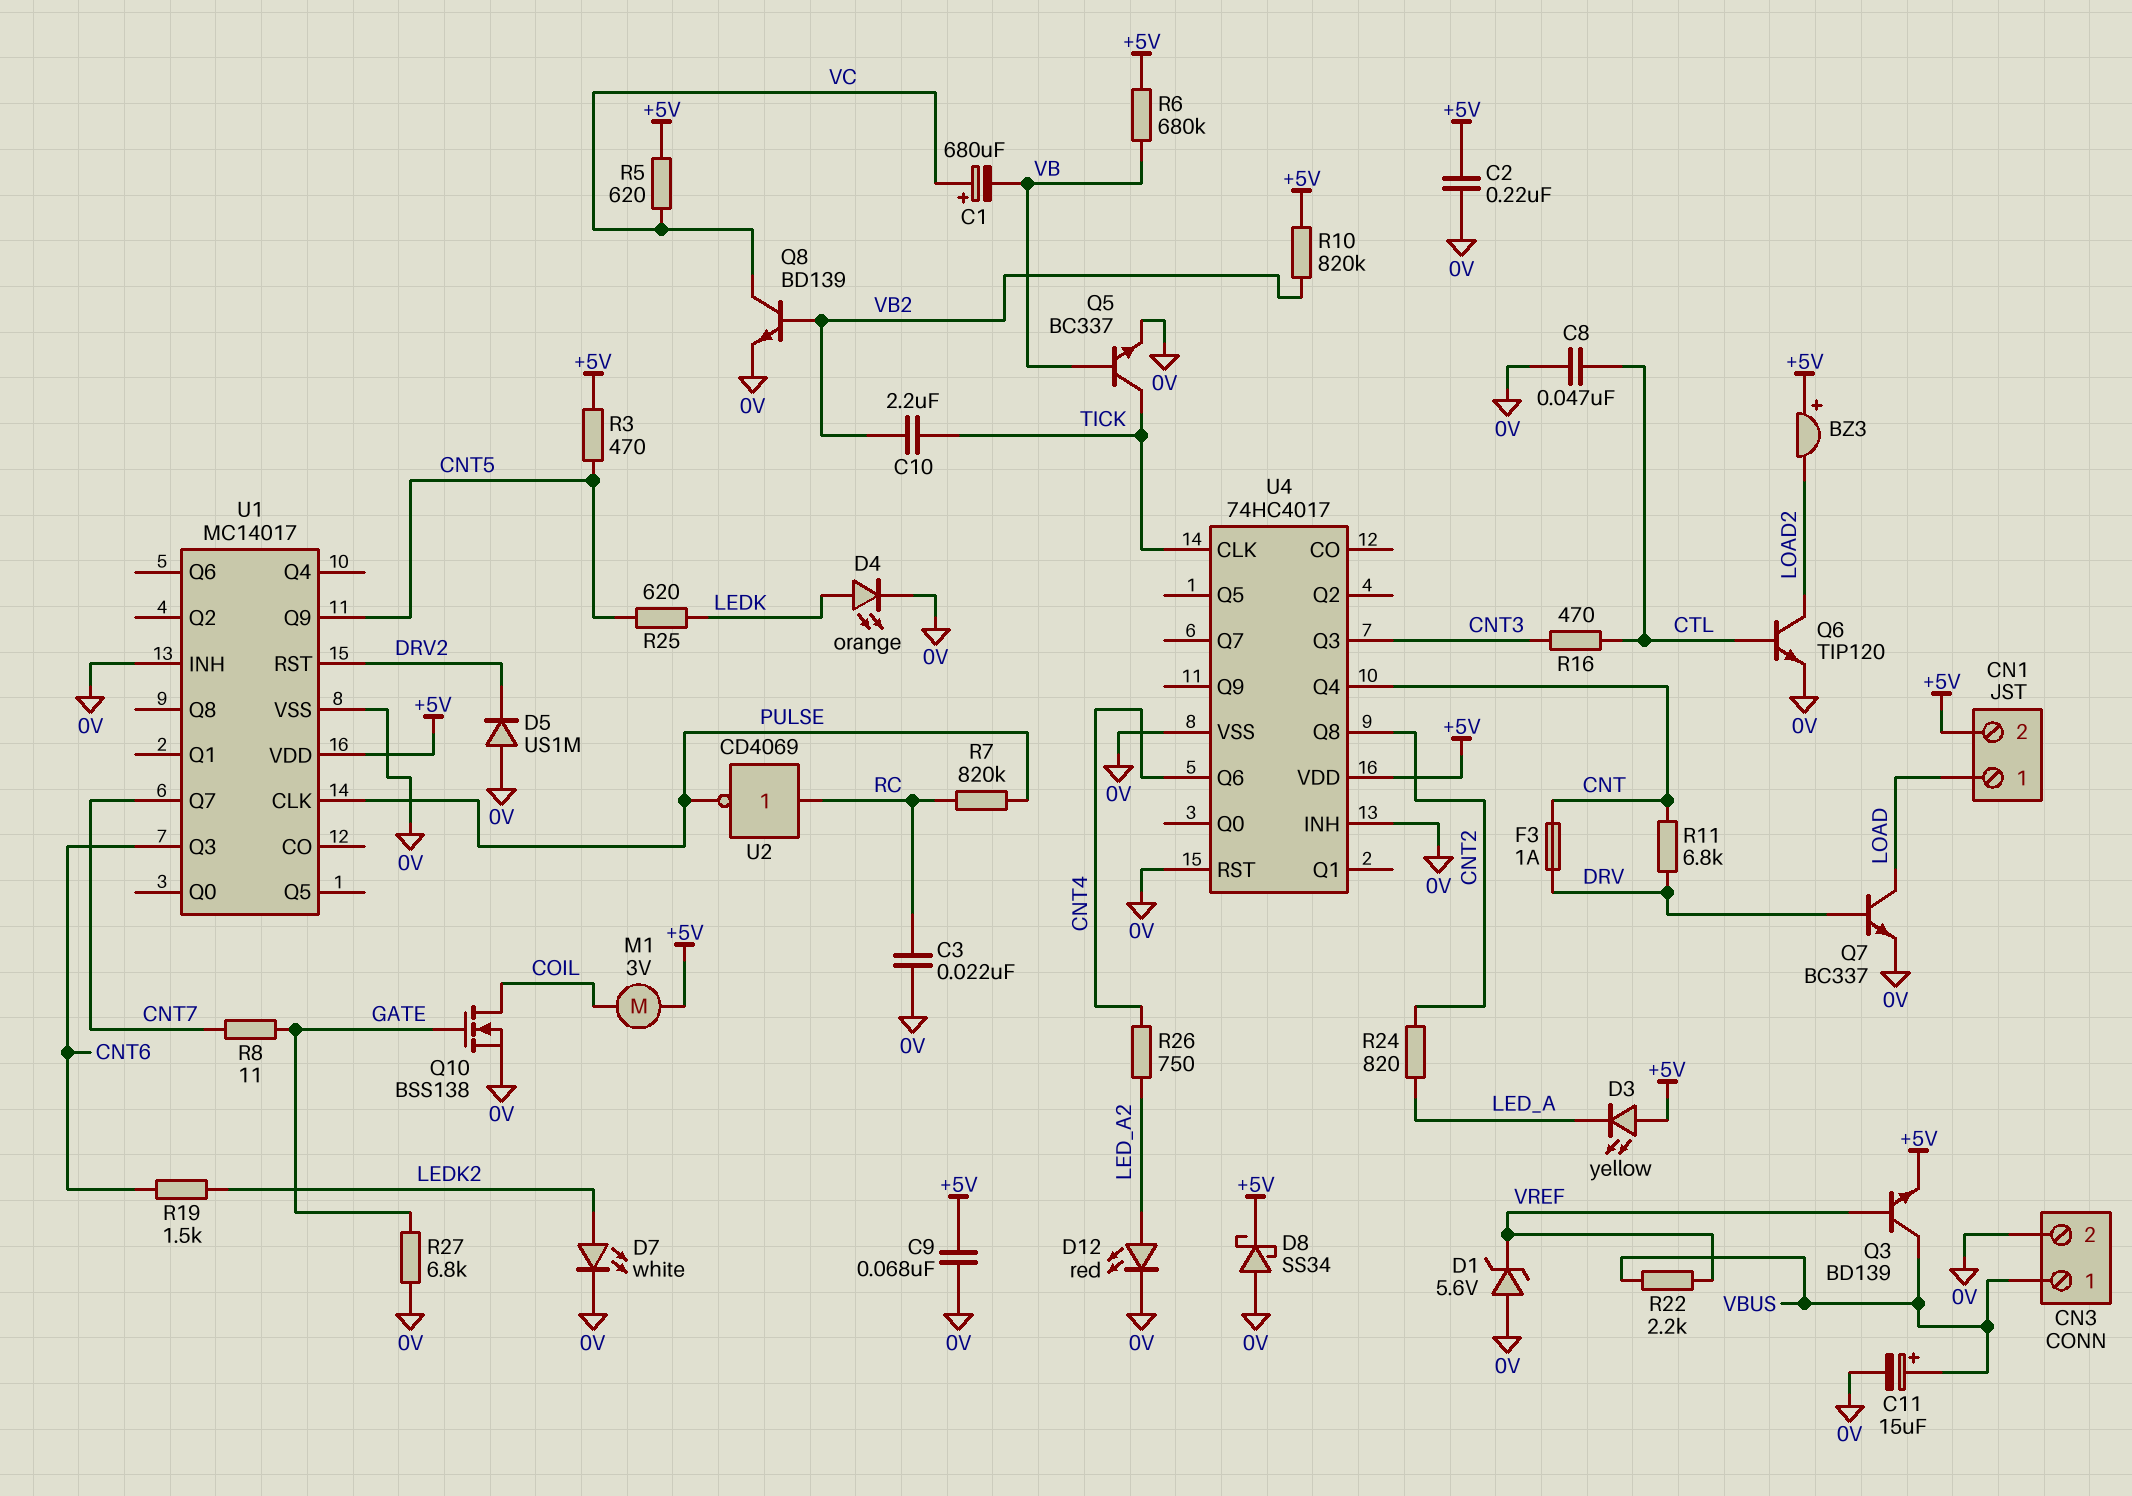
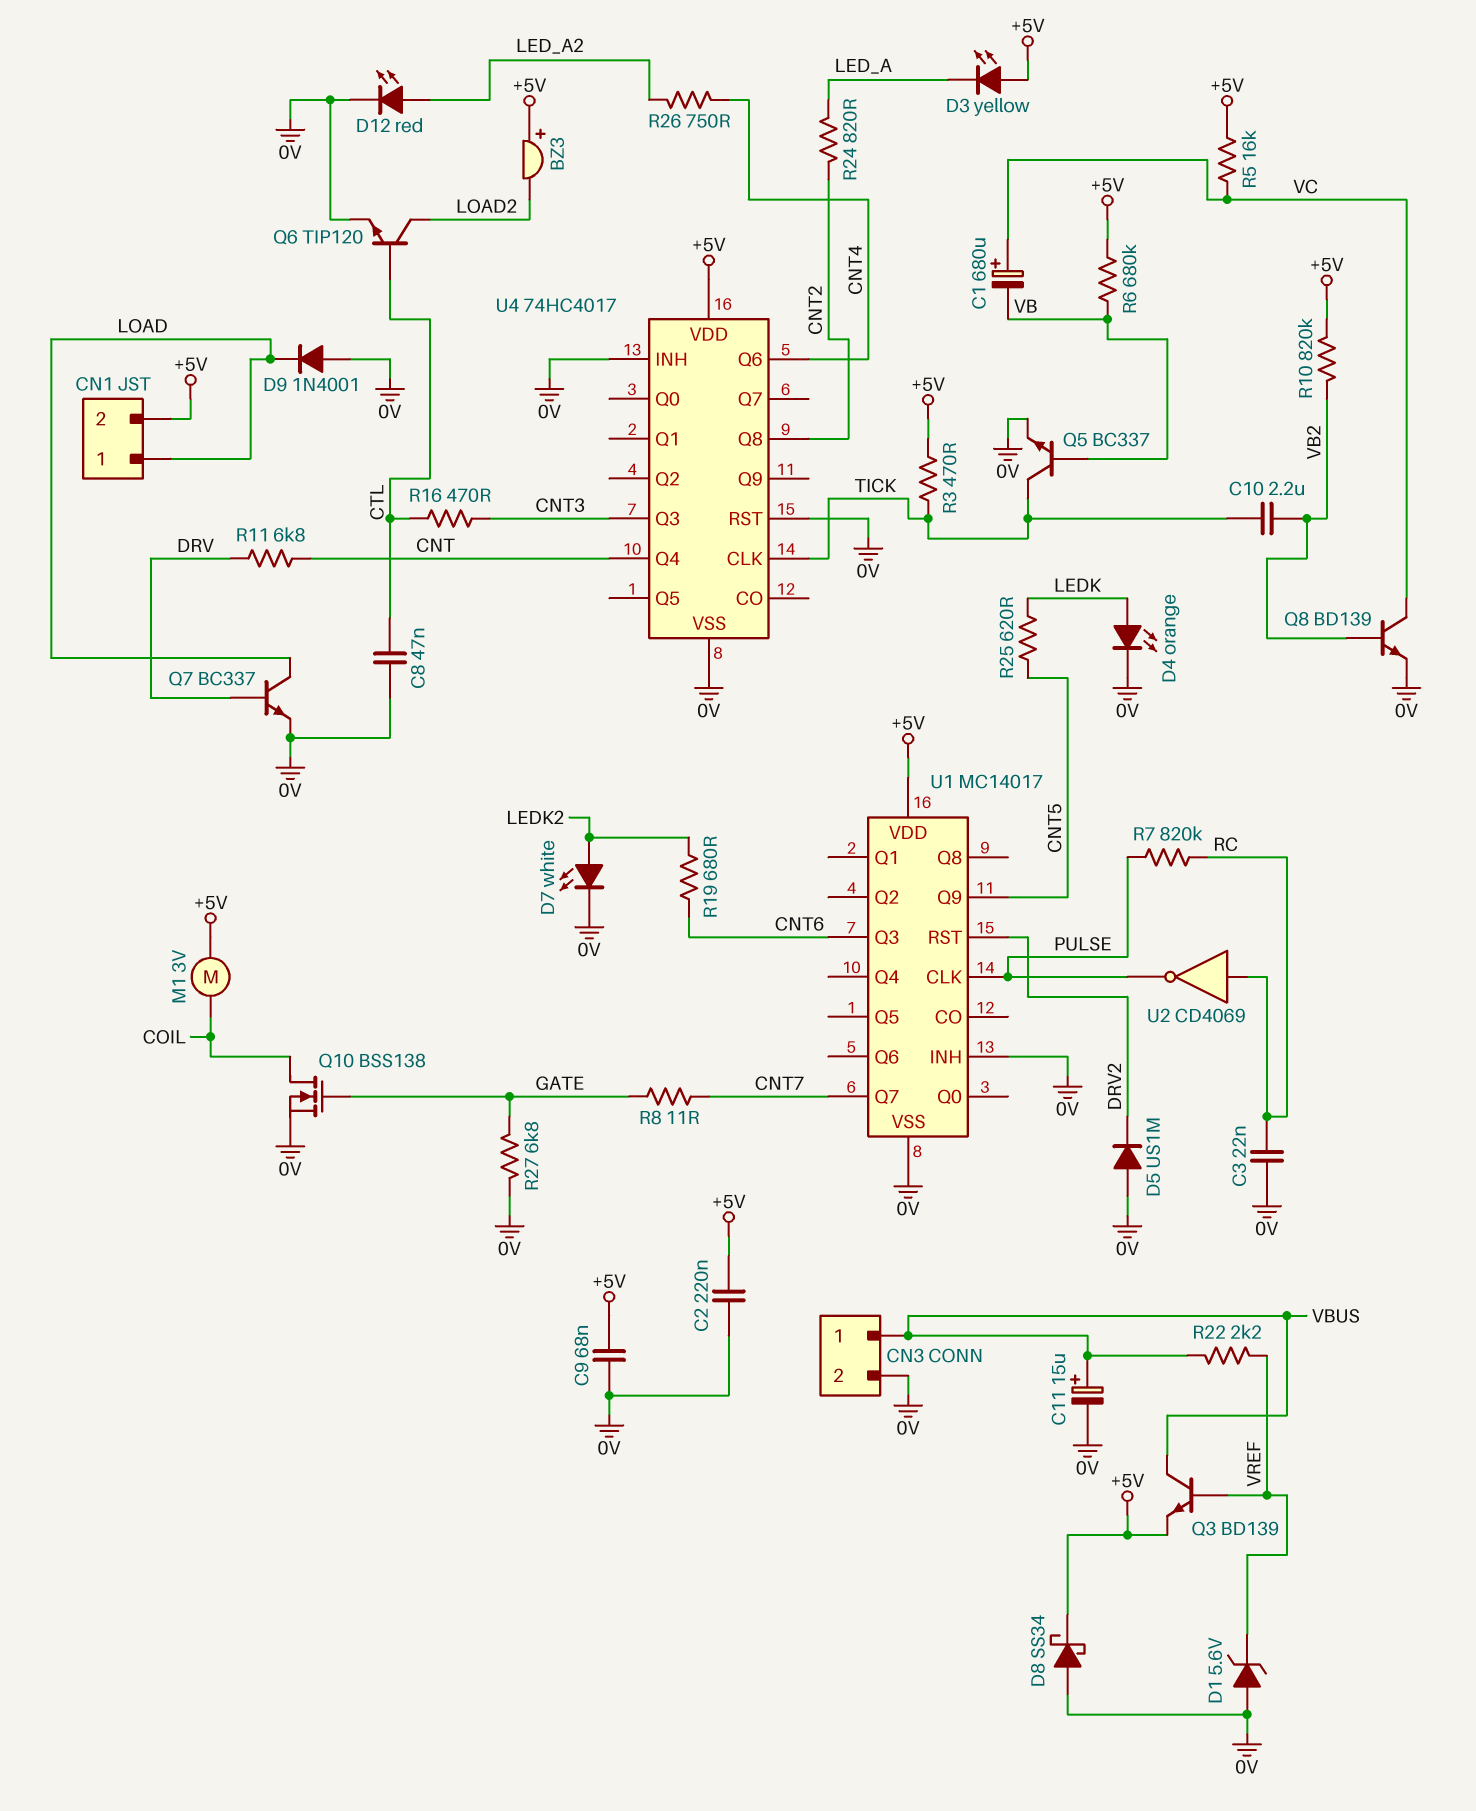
D9: none -> diode 1N4001 (A 0V, K LOAD)
F3: 1A (CNT, DRV) -> none
R3: 470 (+5V, CNT5) -> 470 (+5V, TICK)
R5: 620 (+5V, VC) -> 16k (+5V, VC)
R19: 1.5k (CNT6, LEDK2) -> 680 (CNT6, LEDK2)

